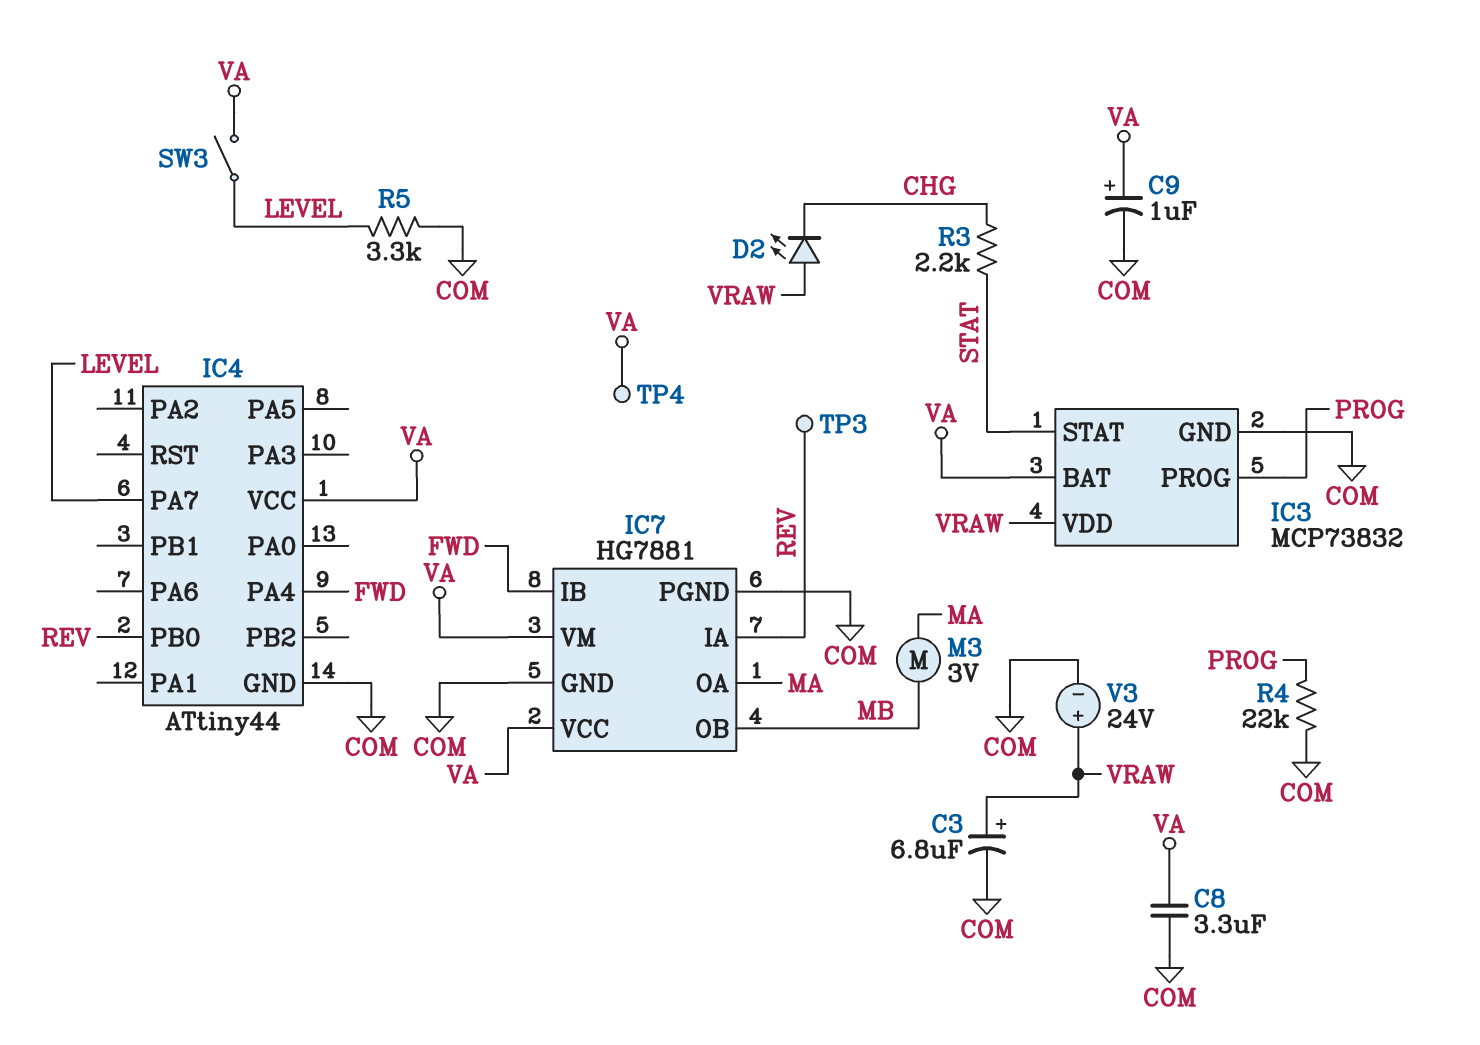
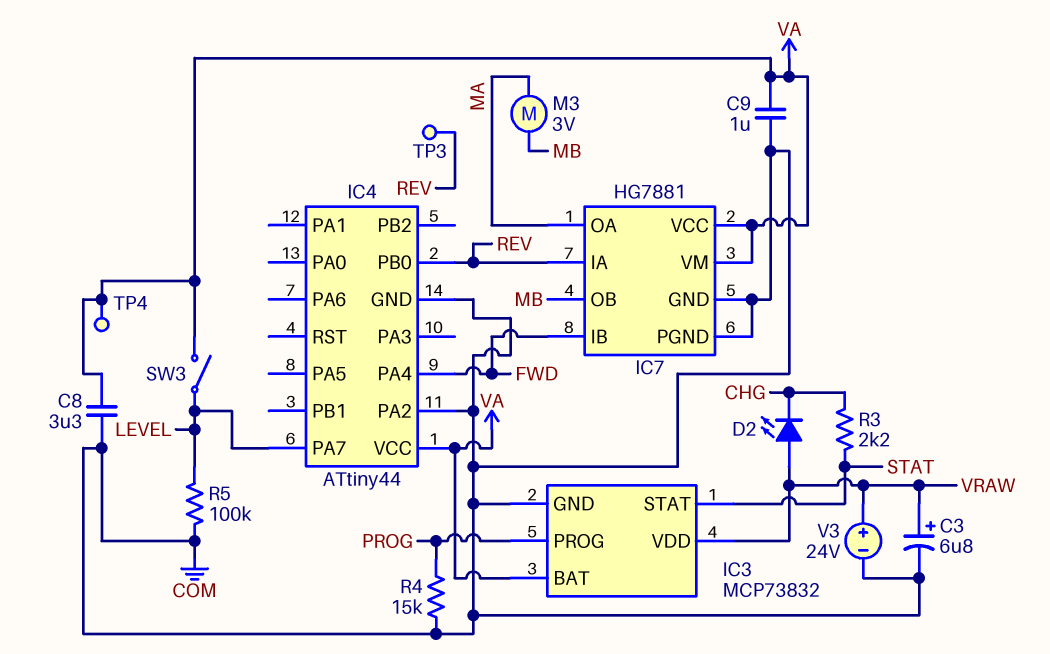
C9: 1uF (plus VA, minus COM) -> 1uF (COM, VA)
IC4 pin PA2: none -> COM
R4: 22k (COM, PROG) -> 15k (COM, PROG)
R5: 3.3k (COM, LEVEL) -> 100k (COM, LEVEL)

